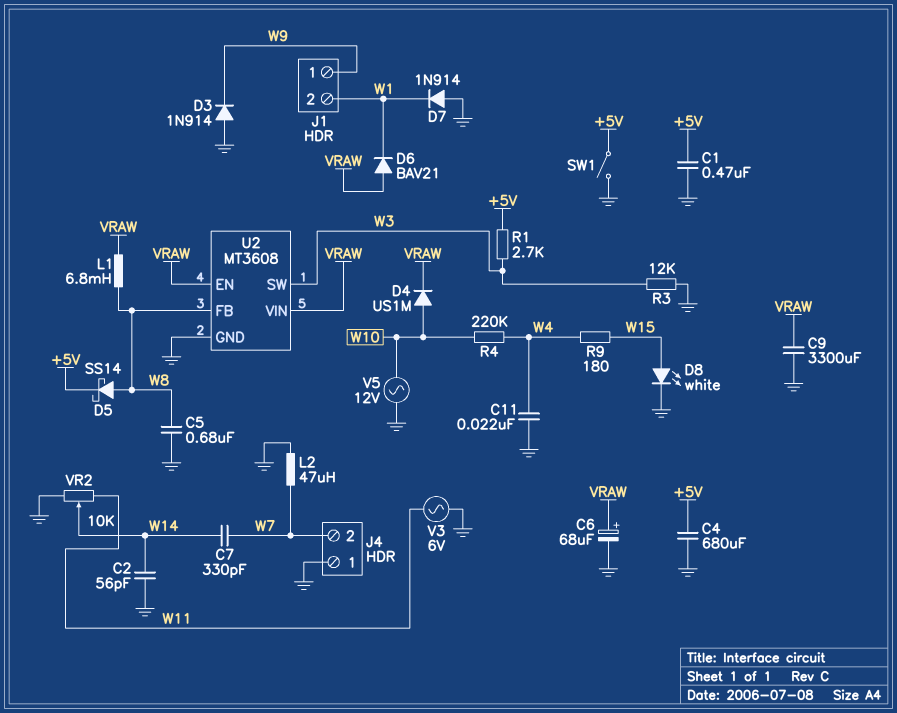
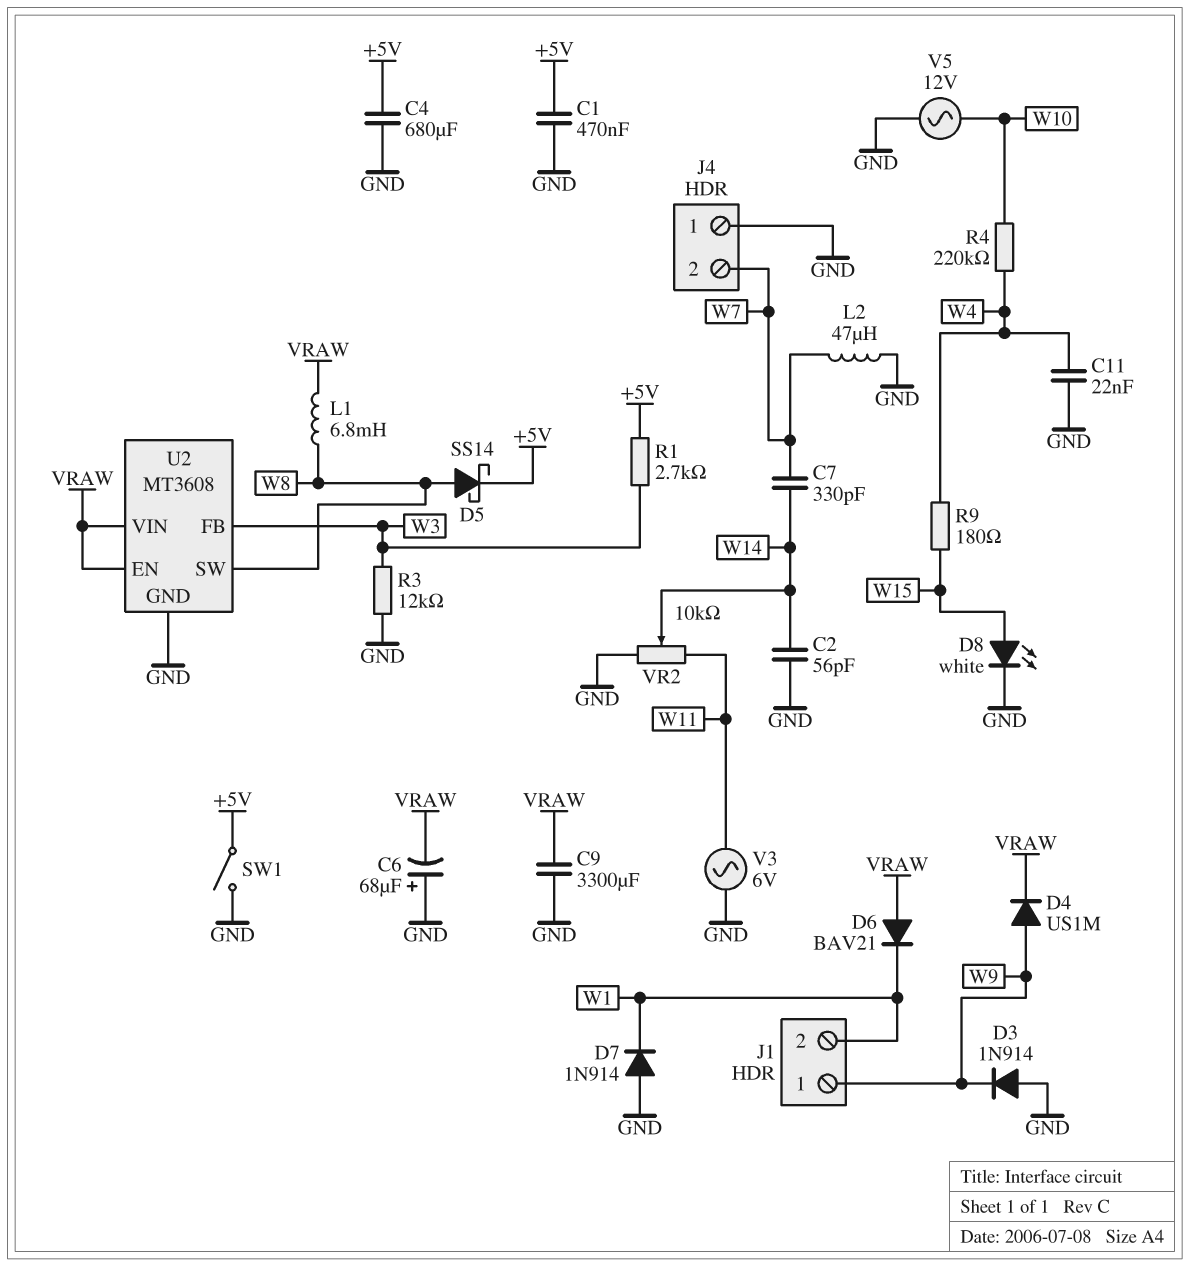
C5: 680nF (GND, W8) -> none
C6: 68uF (plus VRAW, minus GND) -> 68uF (plus GND, minus VRAW)
D4: diode US1M (A W10, K VRAW) -> diode US1M (A W9, K VRAW)
U2 pin FB: W8 -> W3
U2 pin SW: W3 -> W8

